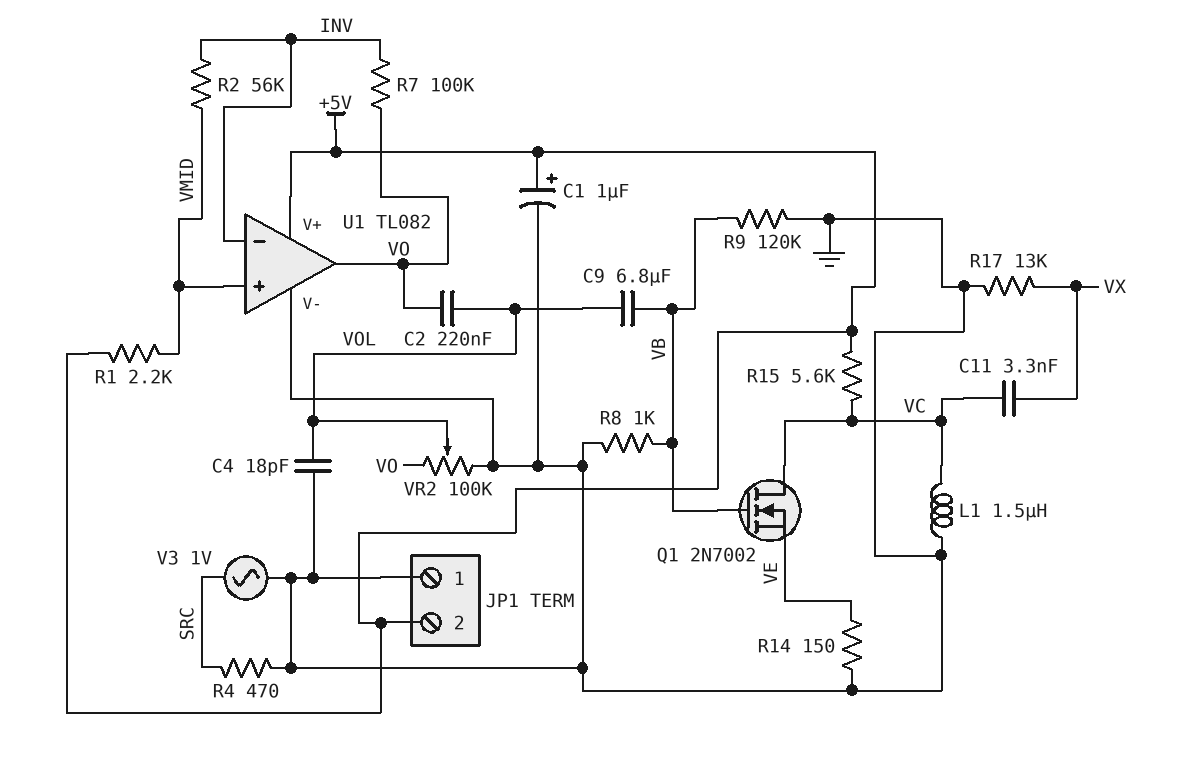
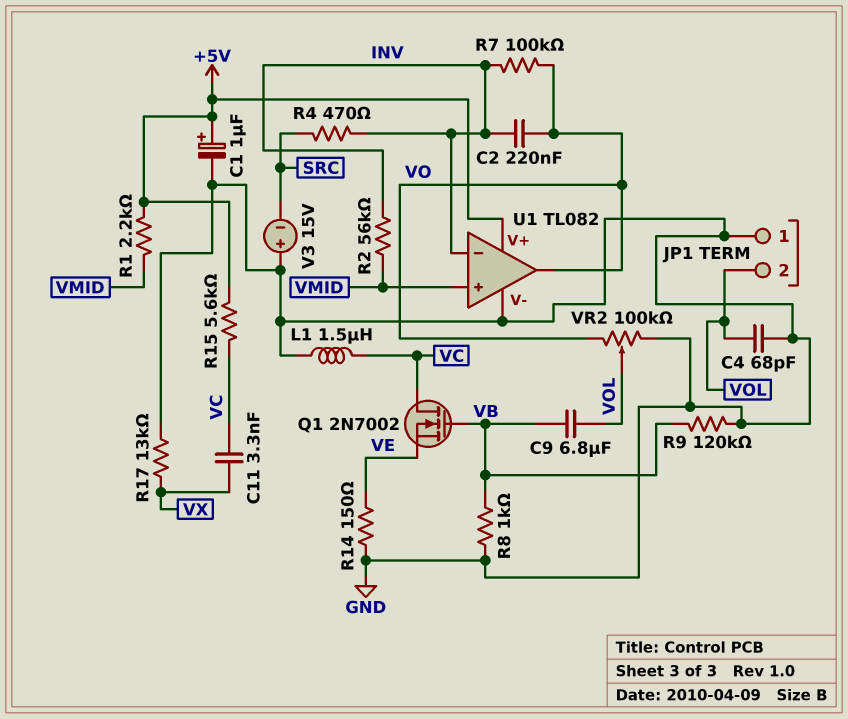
C2: 220nF (VO, VOL) -> 220nF (INV, VO)
C4: 18pF (GND, VOL) -> 68pF (GND, VOL)
JP1 pin 2: +5V -> VOL
R4: 470 (GND, SRC) -> 470 (INV, SRC)
V3: AC 1V (GND, SRC) -> 15V (plus GND, minus SRC)

